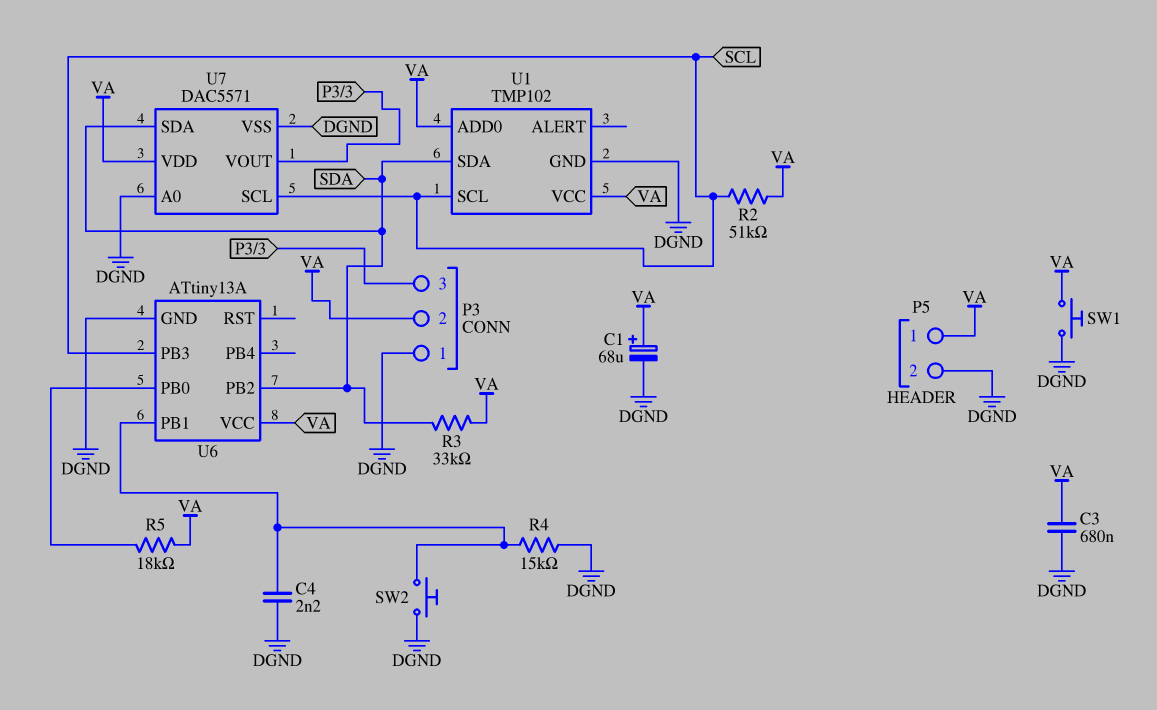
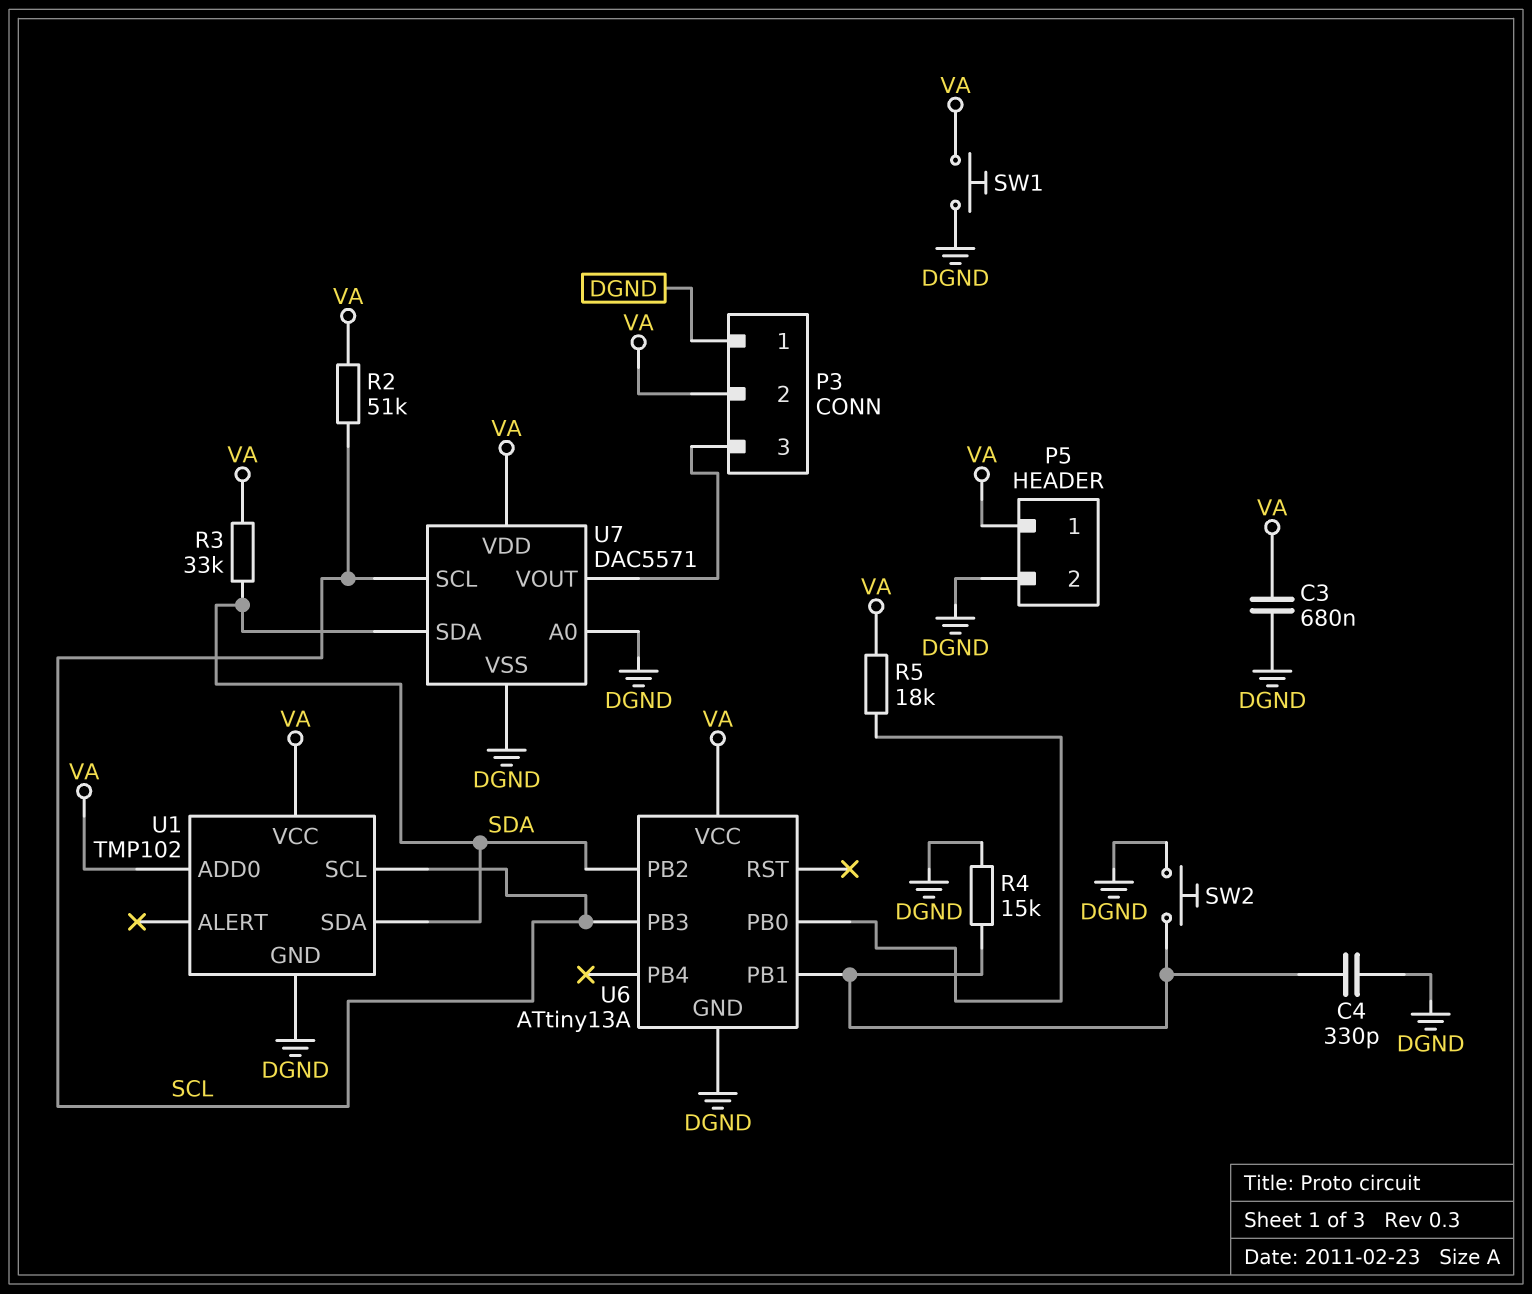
C1: 68uF (plus VA, minus DGND) -> none
C4: 2.2nF (DGND, U6/PB1) -> 330pF (DGND, U6/PB1)

